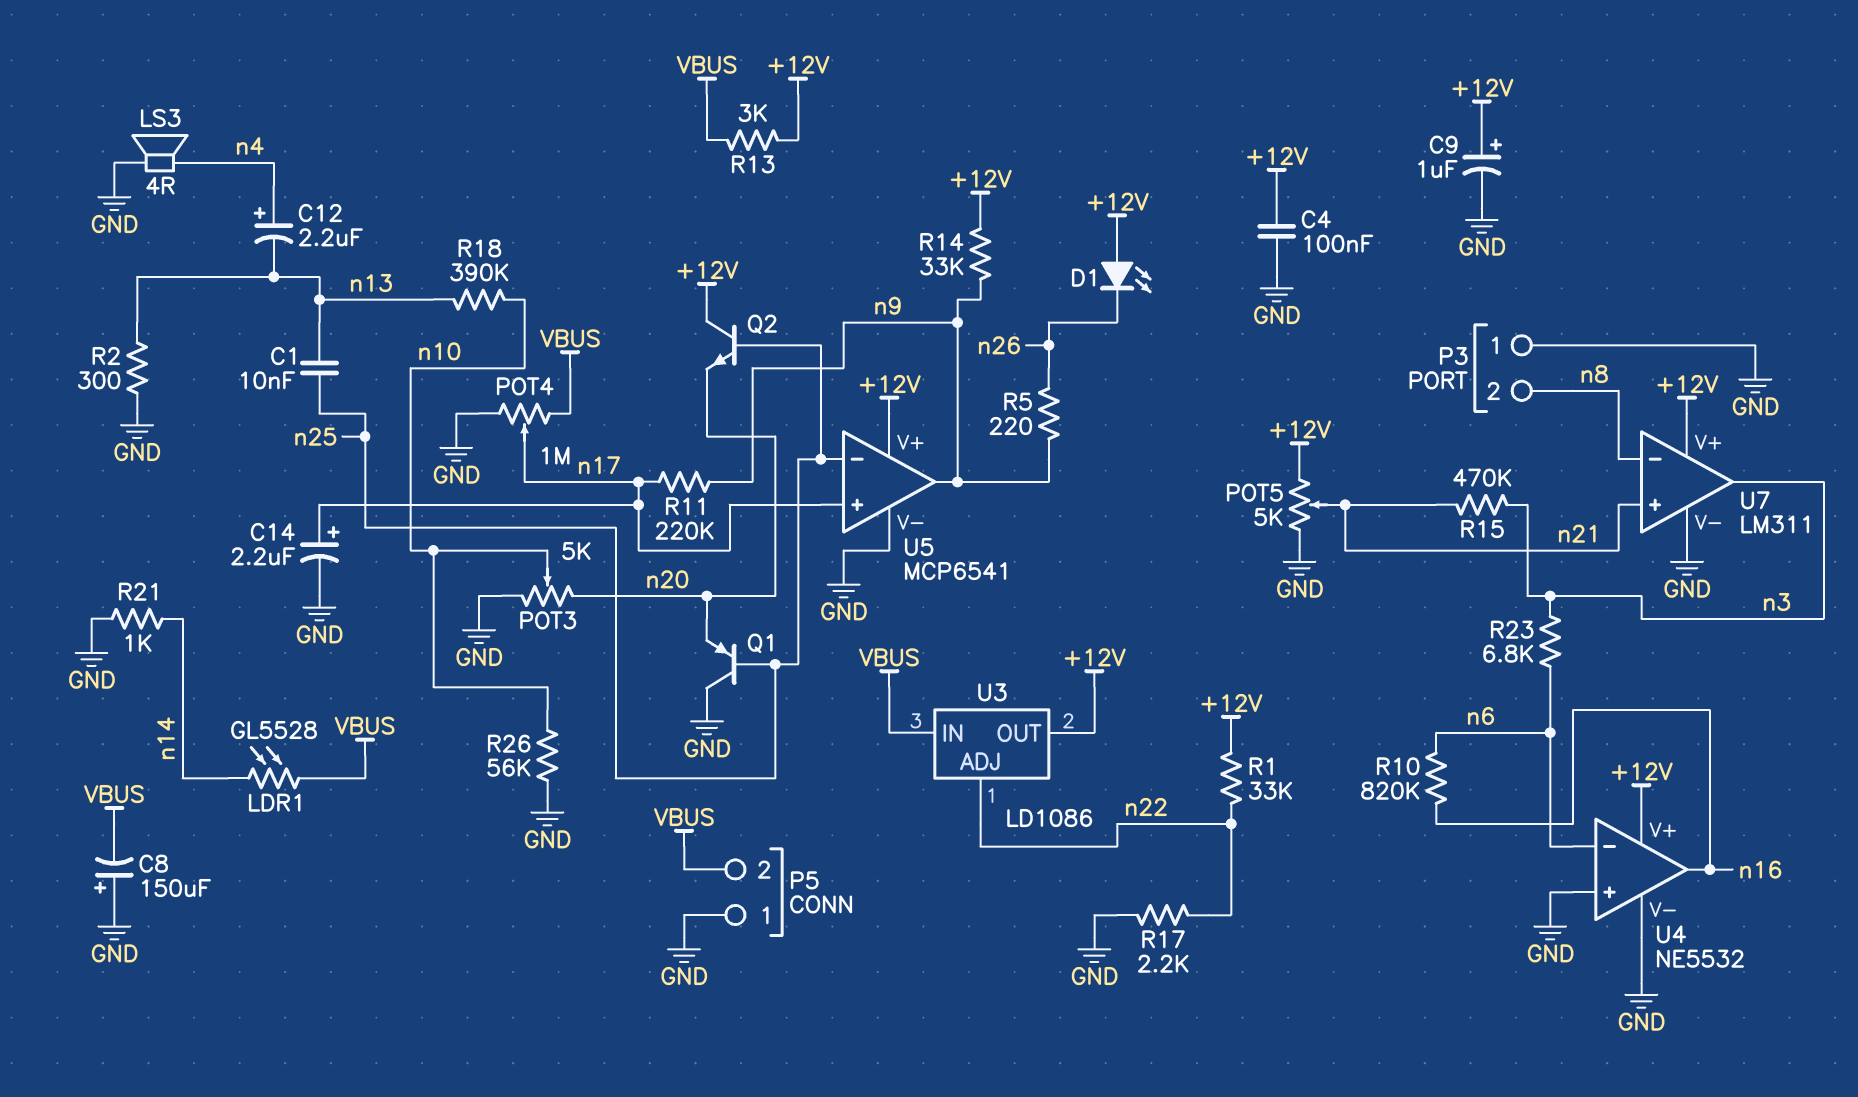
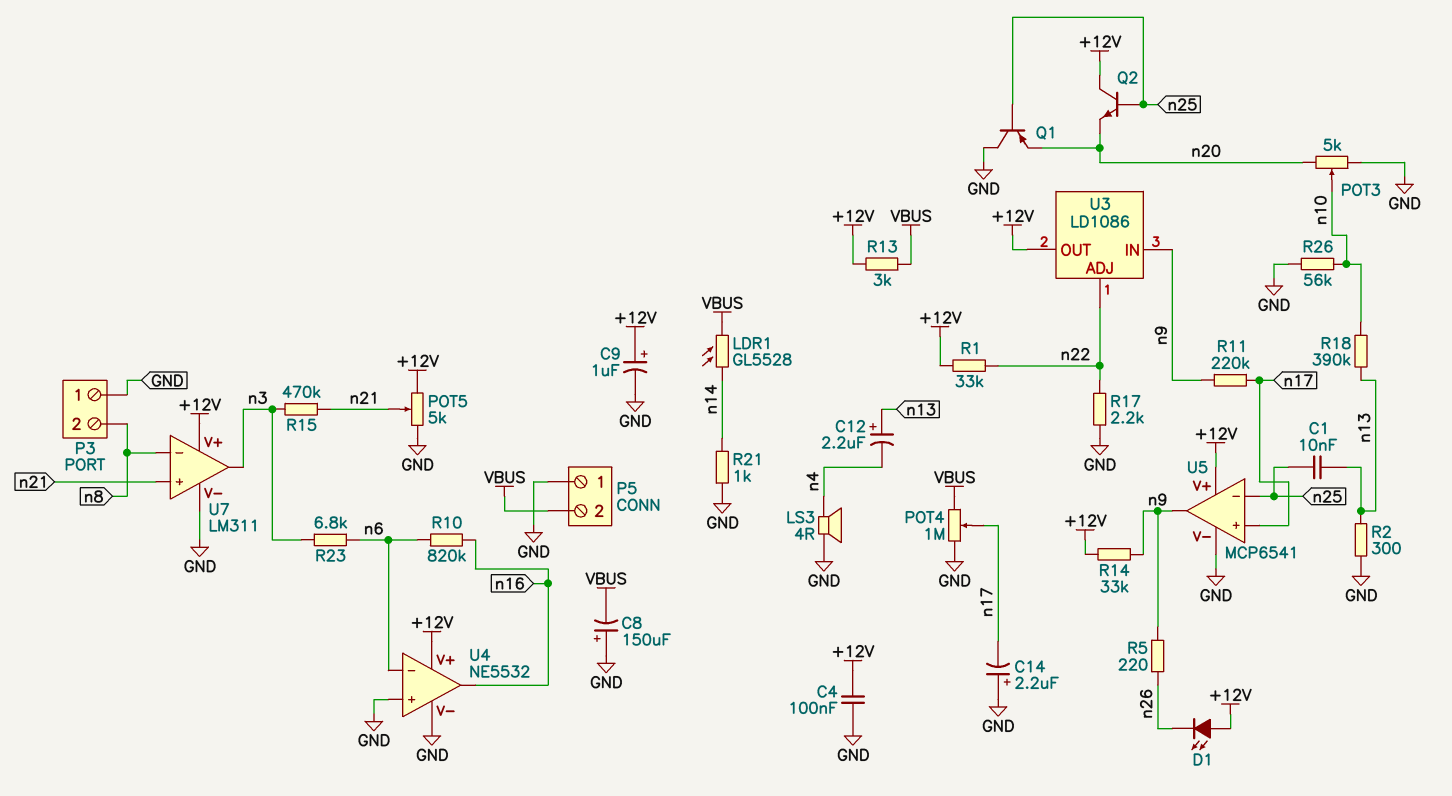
C12: 2.2uF (plus n4, minus n13) -> 2.2uF (plus n13, minus n4)
C14: 2.2uF (plus n17, minus GND) -> 2.2uF (plus GND, minus n17)
U3 pin IN: VBUS -> n9

